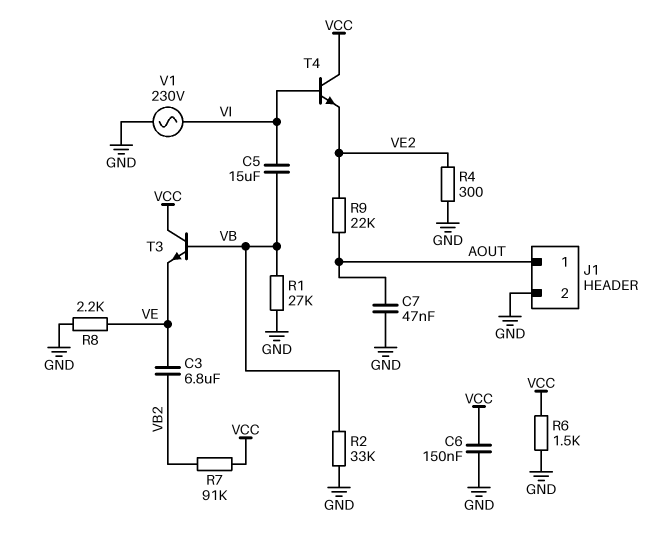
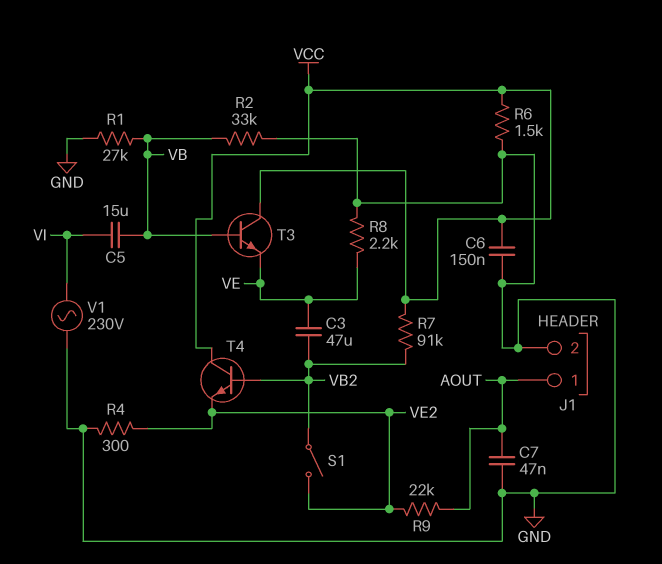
C3: 6.8uF (VB2, VE) -> 47uF (VB2, VE)
S1: none -> switch (VB2, VE2)
T4: NPN (B VI, C VCC, E VE2) -> NPN (B VB2, C VCC, E VE2)

